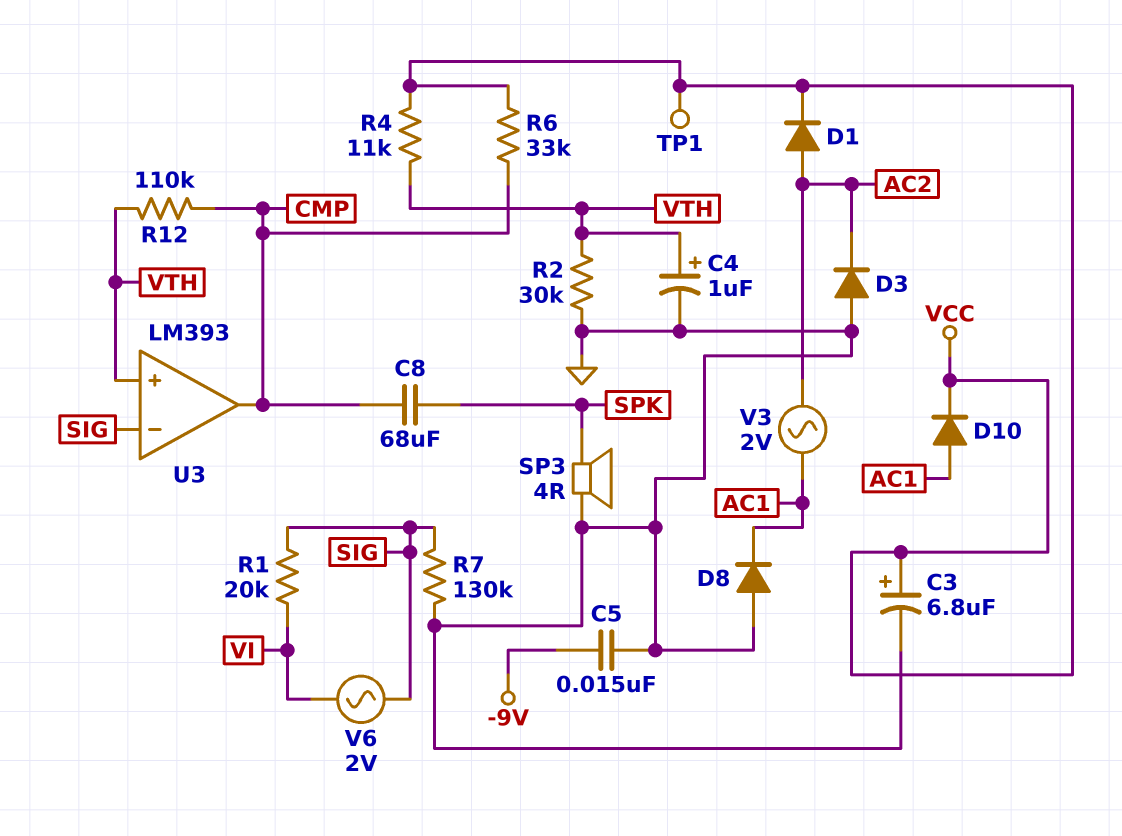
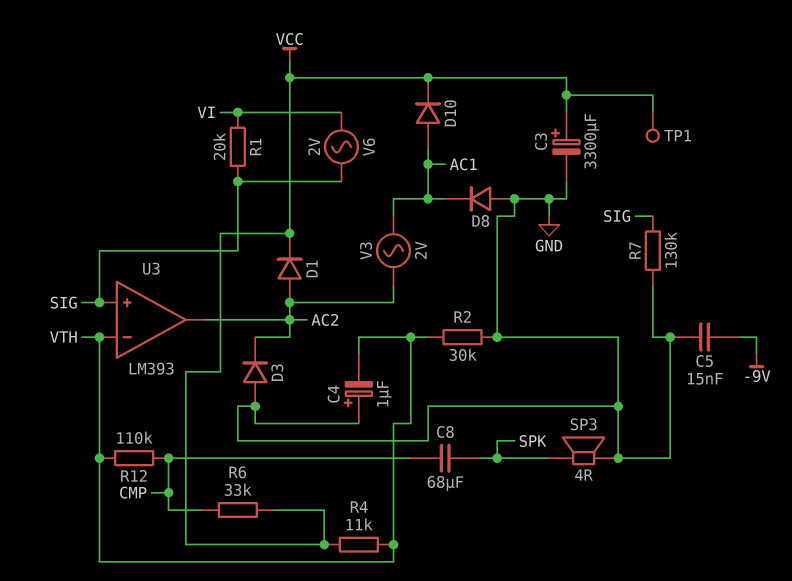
C3: 6.8uF (plus VCC, minus GND) -> 3300uF (plus VCC, minus GND)
C4: 1uF (plus VTH, minus GND) -> 1uF (plus GND, minus VTH)
U3 pin in+: VTH -> SIG
U3 pin in-: SIG -> VTH
U3 pin out: CMP -> AC2

